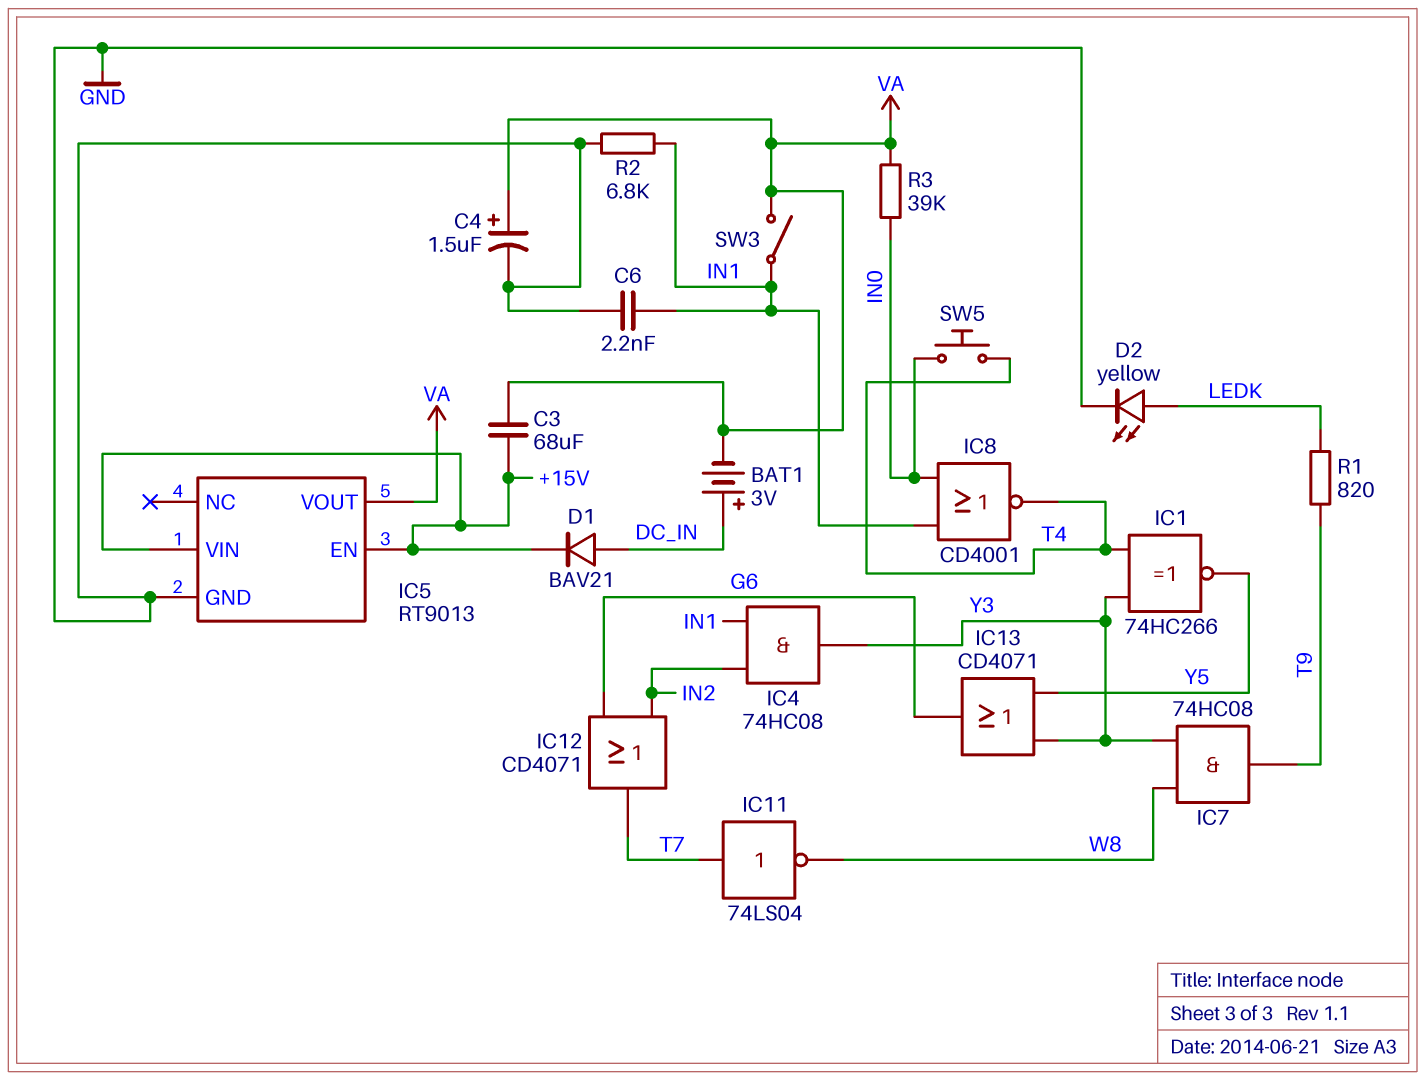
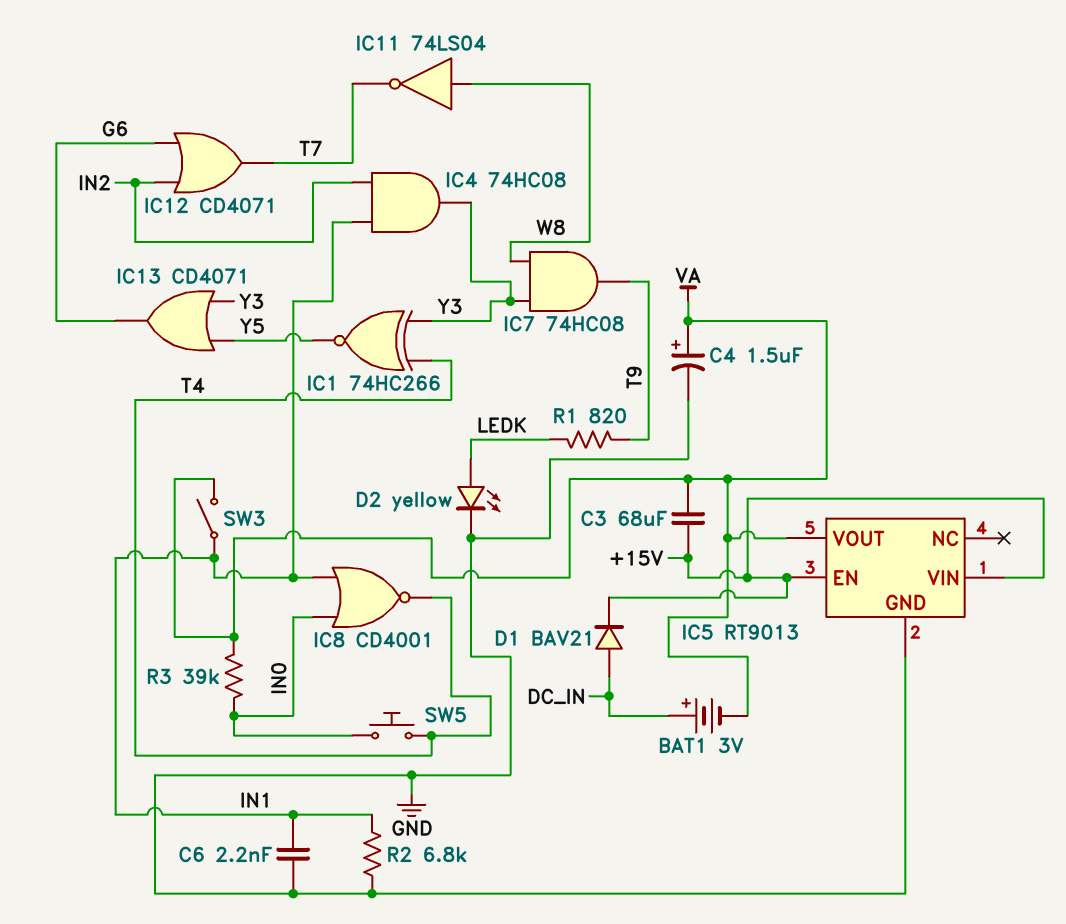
IC11: NOT 74LS04 (in T7, out W8) -> NOT 74LS04 (in W8, out T7)

